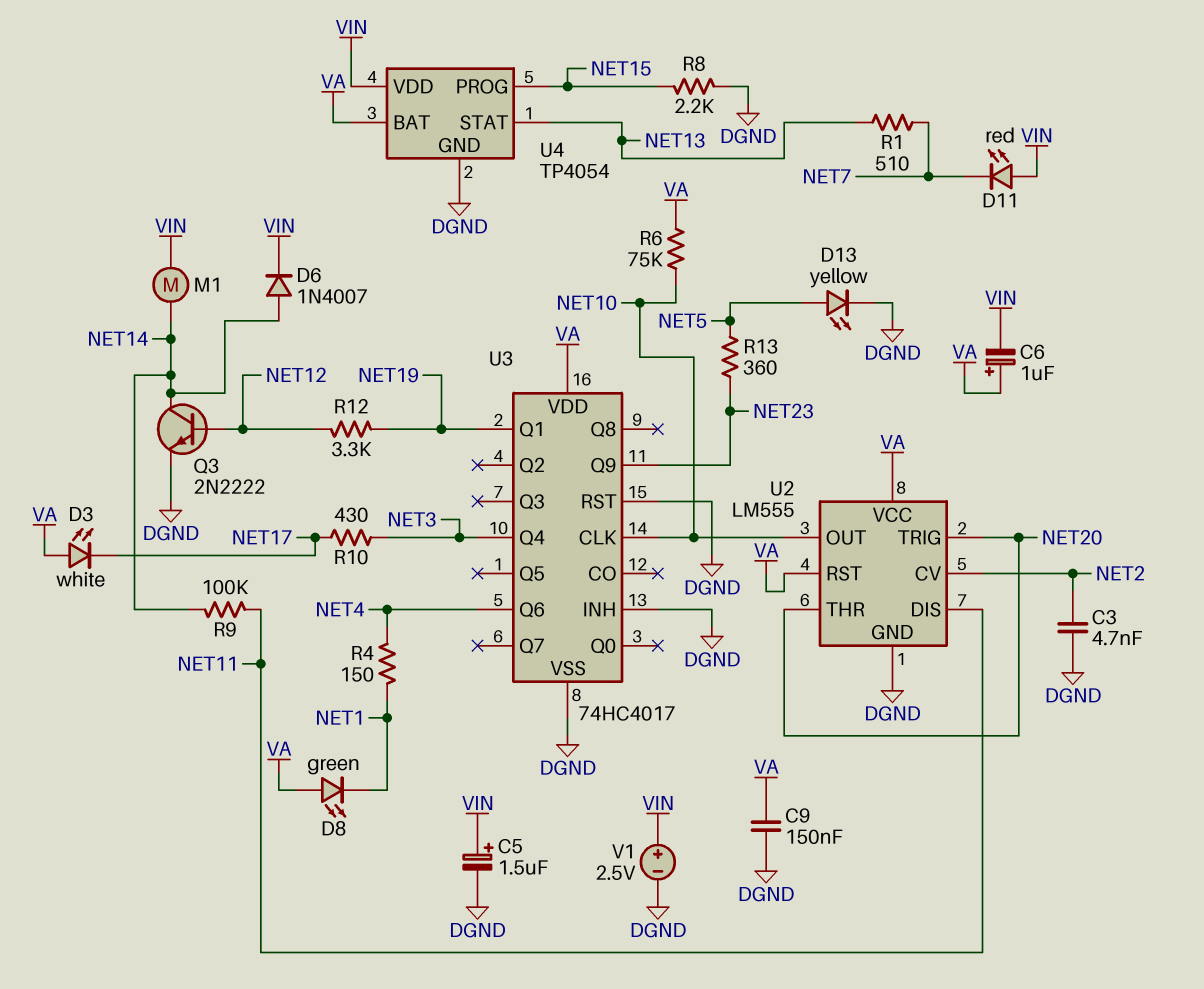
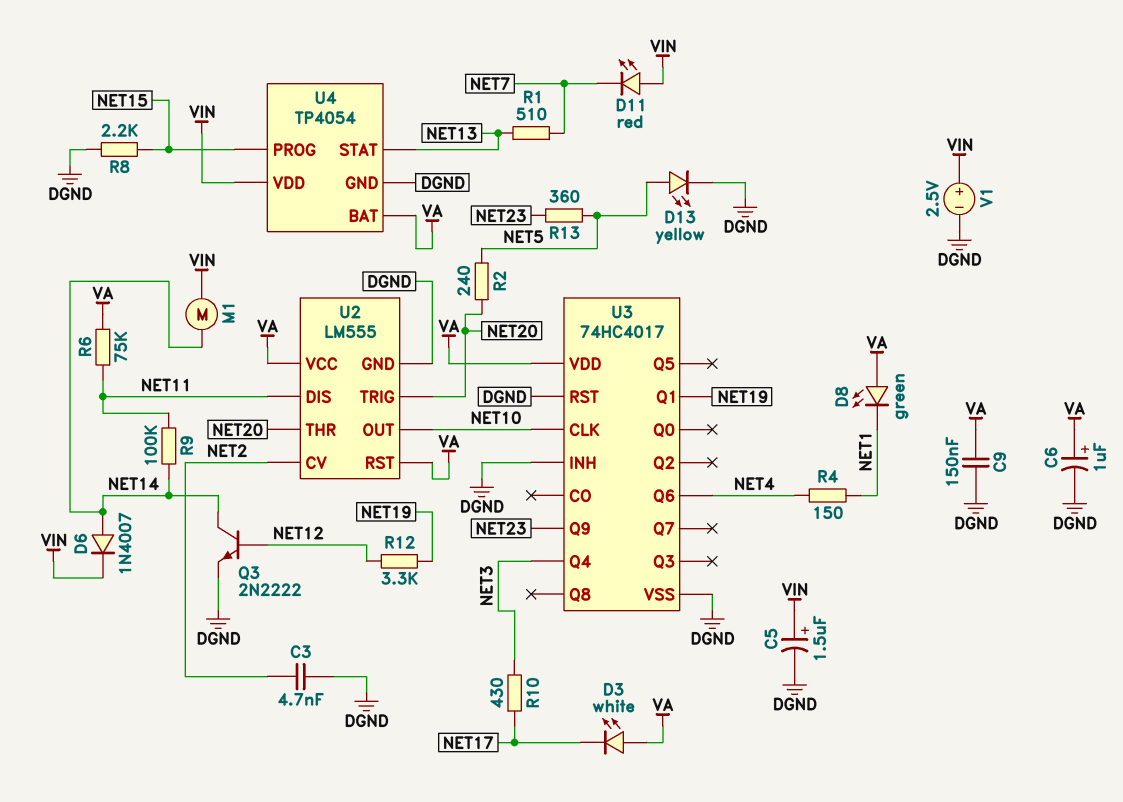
C6: 1uF (plus VA, minus VIN) -> 1uF (plus VA, minus DGND)
R2: none -> 240 (NET5, NET20)
R6: 75k (NET10, VA) -> 75k (NET11, VA)

